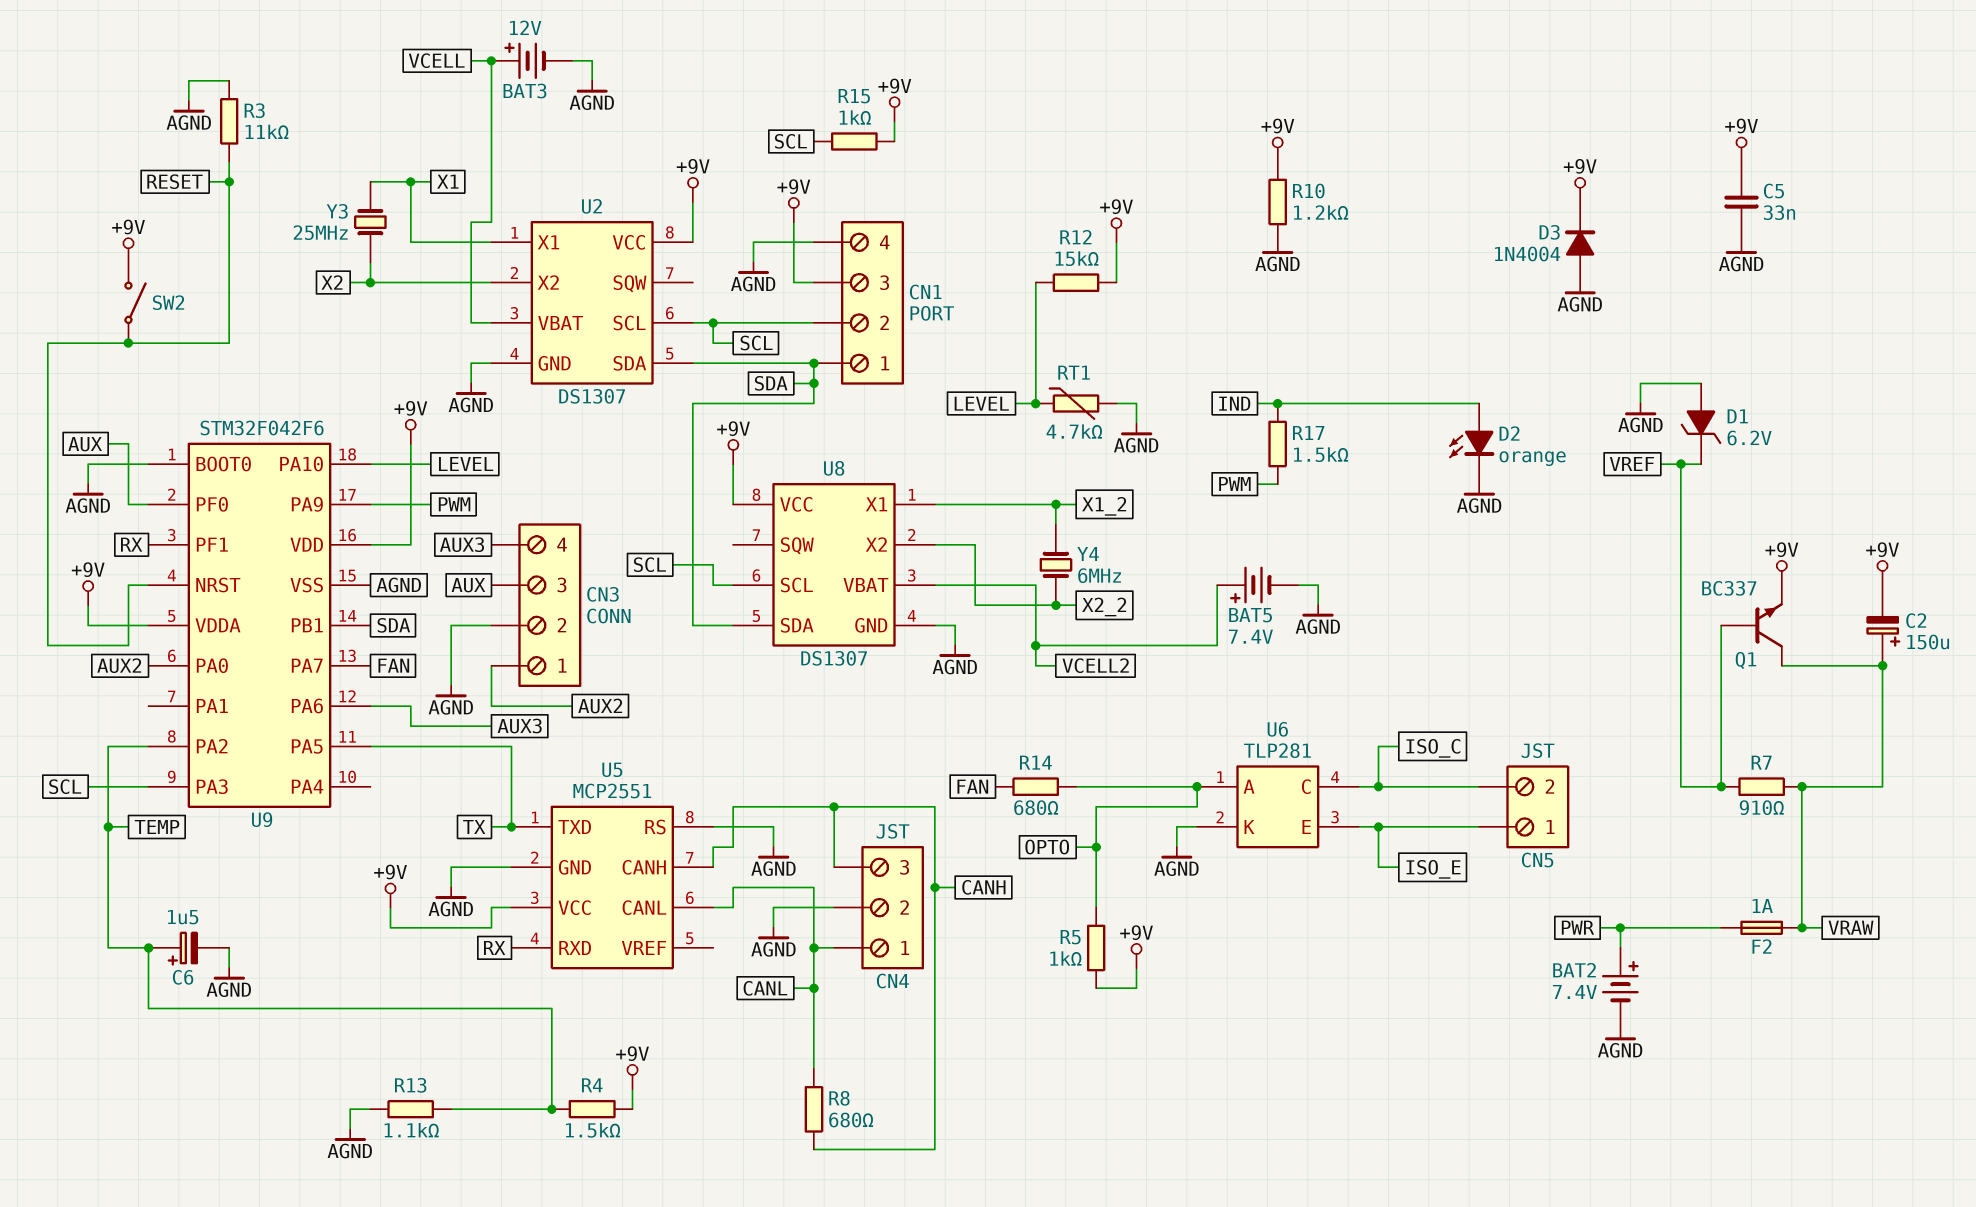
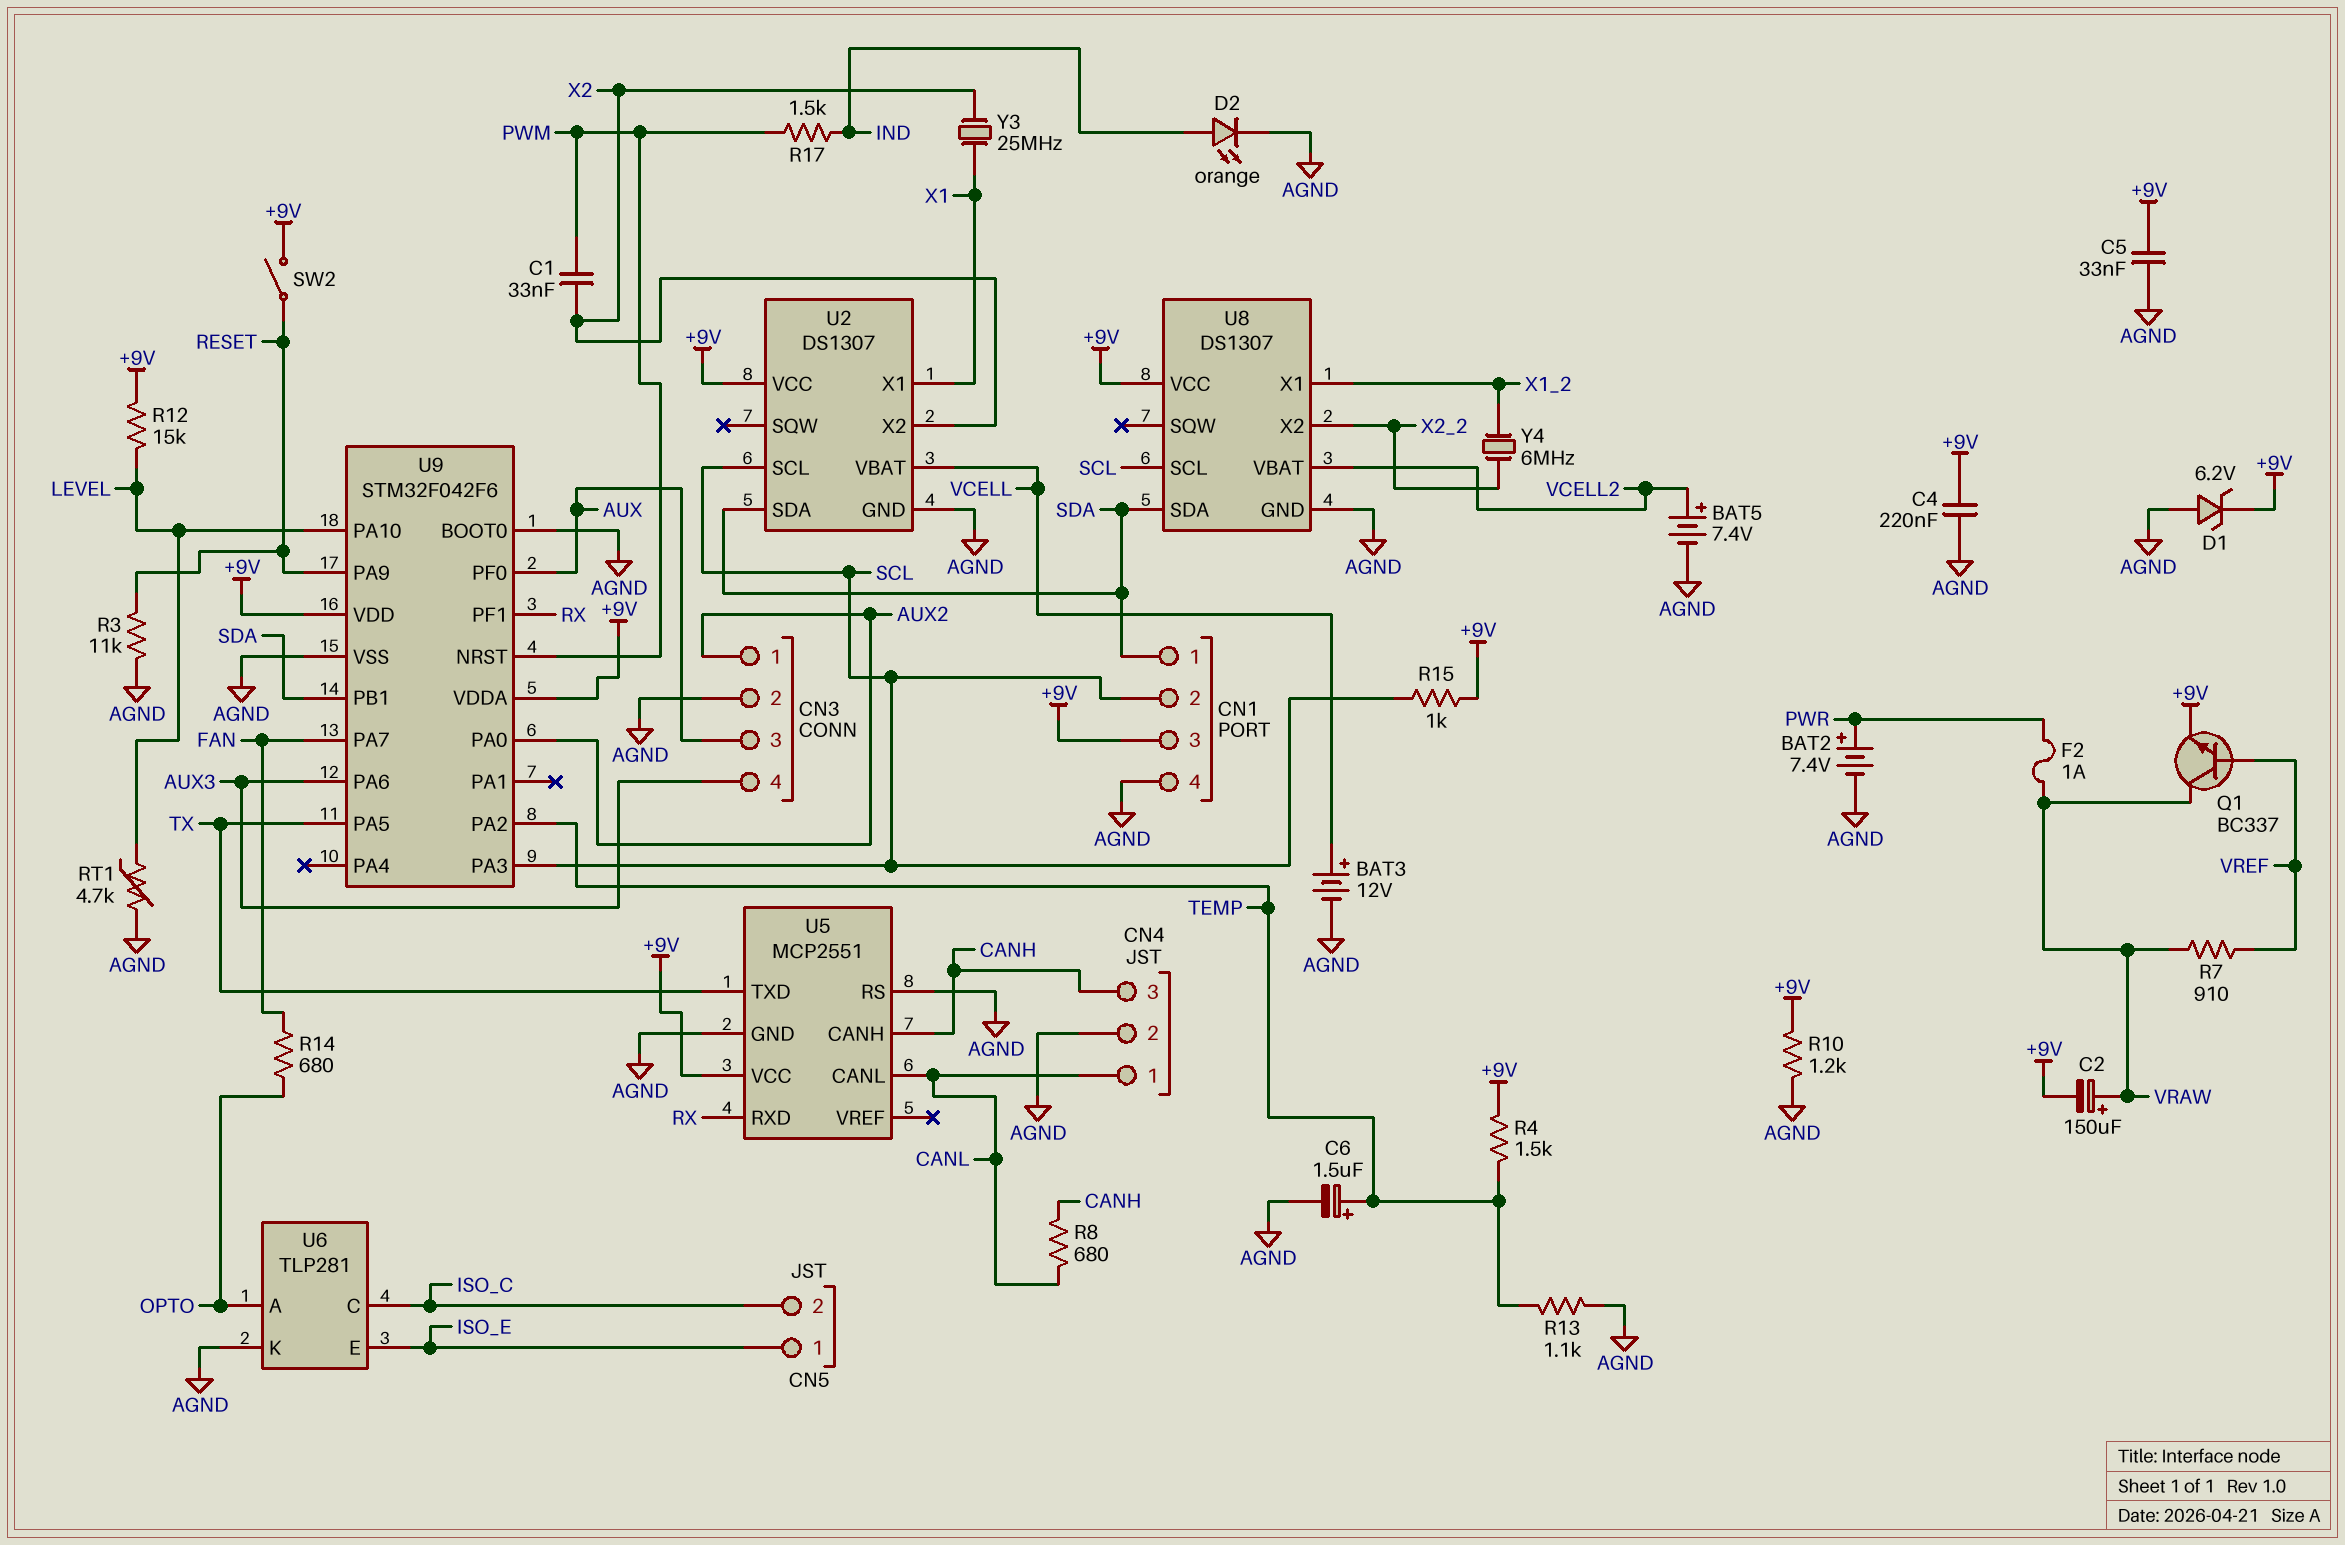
C1: none -> 33nF (PWM, X2)
C4: none -> 220nF (+9V, AGND)
D1: zener 6.2V (A AGND, K VREF) -> zener 6.2V (A AGND, K +9V)
D3: diode 1N4004 (A AGND, K +9V) -> none
R5: 1k (+9V, OPTO) -> none
U9 pin NRST: RESET -> PWM
U9 pin PA9: PWM -> RESET

